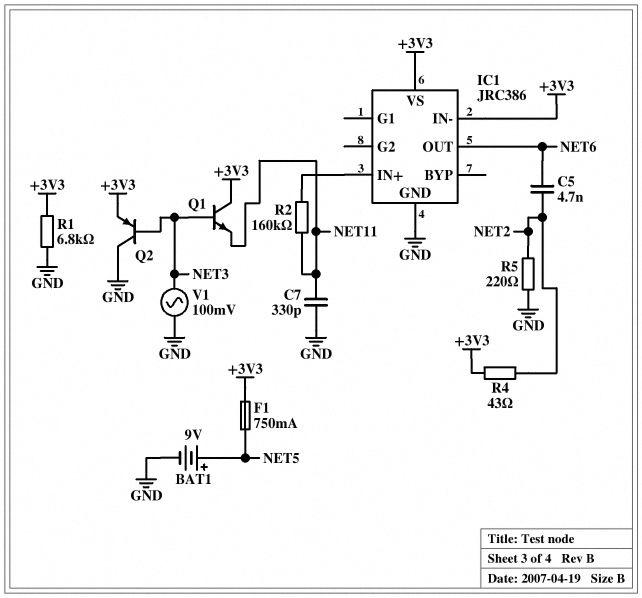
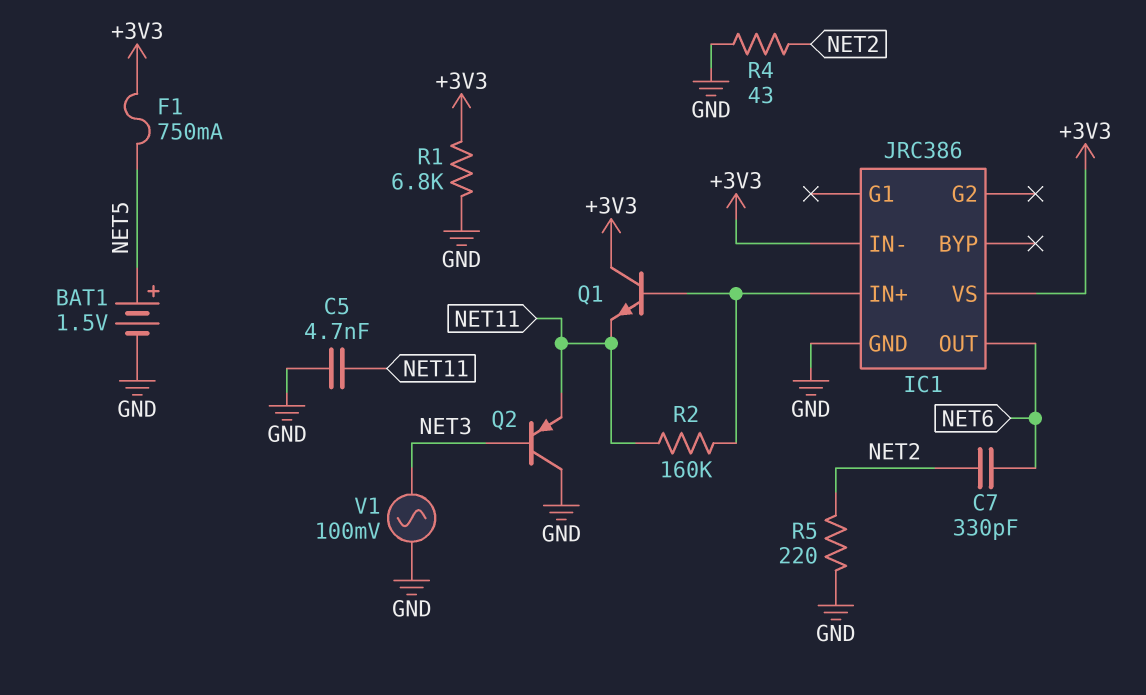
BAT1: 9V (plus NET5, minus GND) -> 1.5V (plus NET5, minus GND)
C5: 4.7nF (NET2, NET6) -> 4.7nF (GND, NET11)
C7: 330pF (GND, NET11) -> 330pF (NET2, NET6)
Q1: NPN (B NET3, C +3V3, E NET11) -> NPN (B IC1/IN+, C +3V3, E NET11)
Q2: PNP (B NET3, C GND, E +3V3) -> PNP (B NET3, C GND, E NET11)
R4: 43 (+3V3, NET2) -> 43 (GND, NET2)

